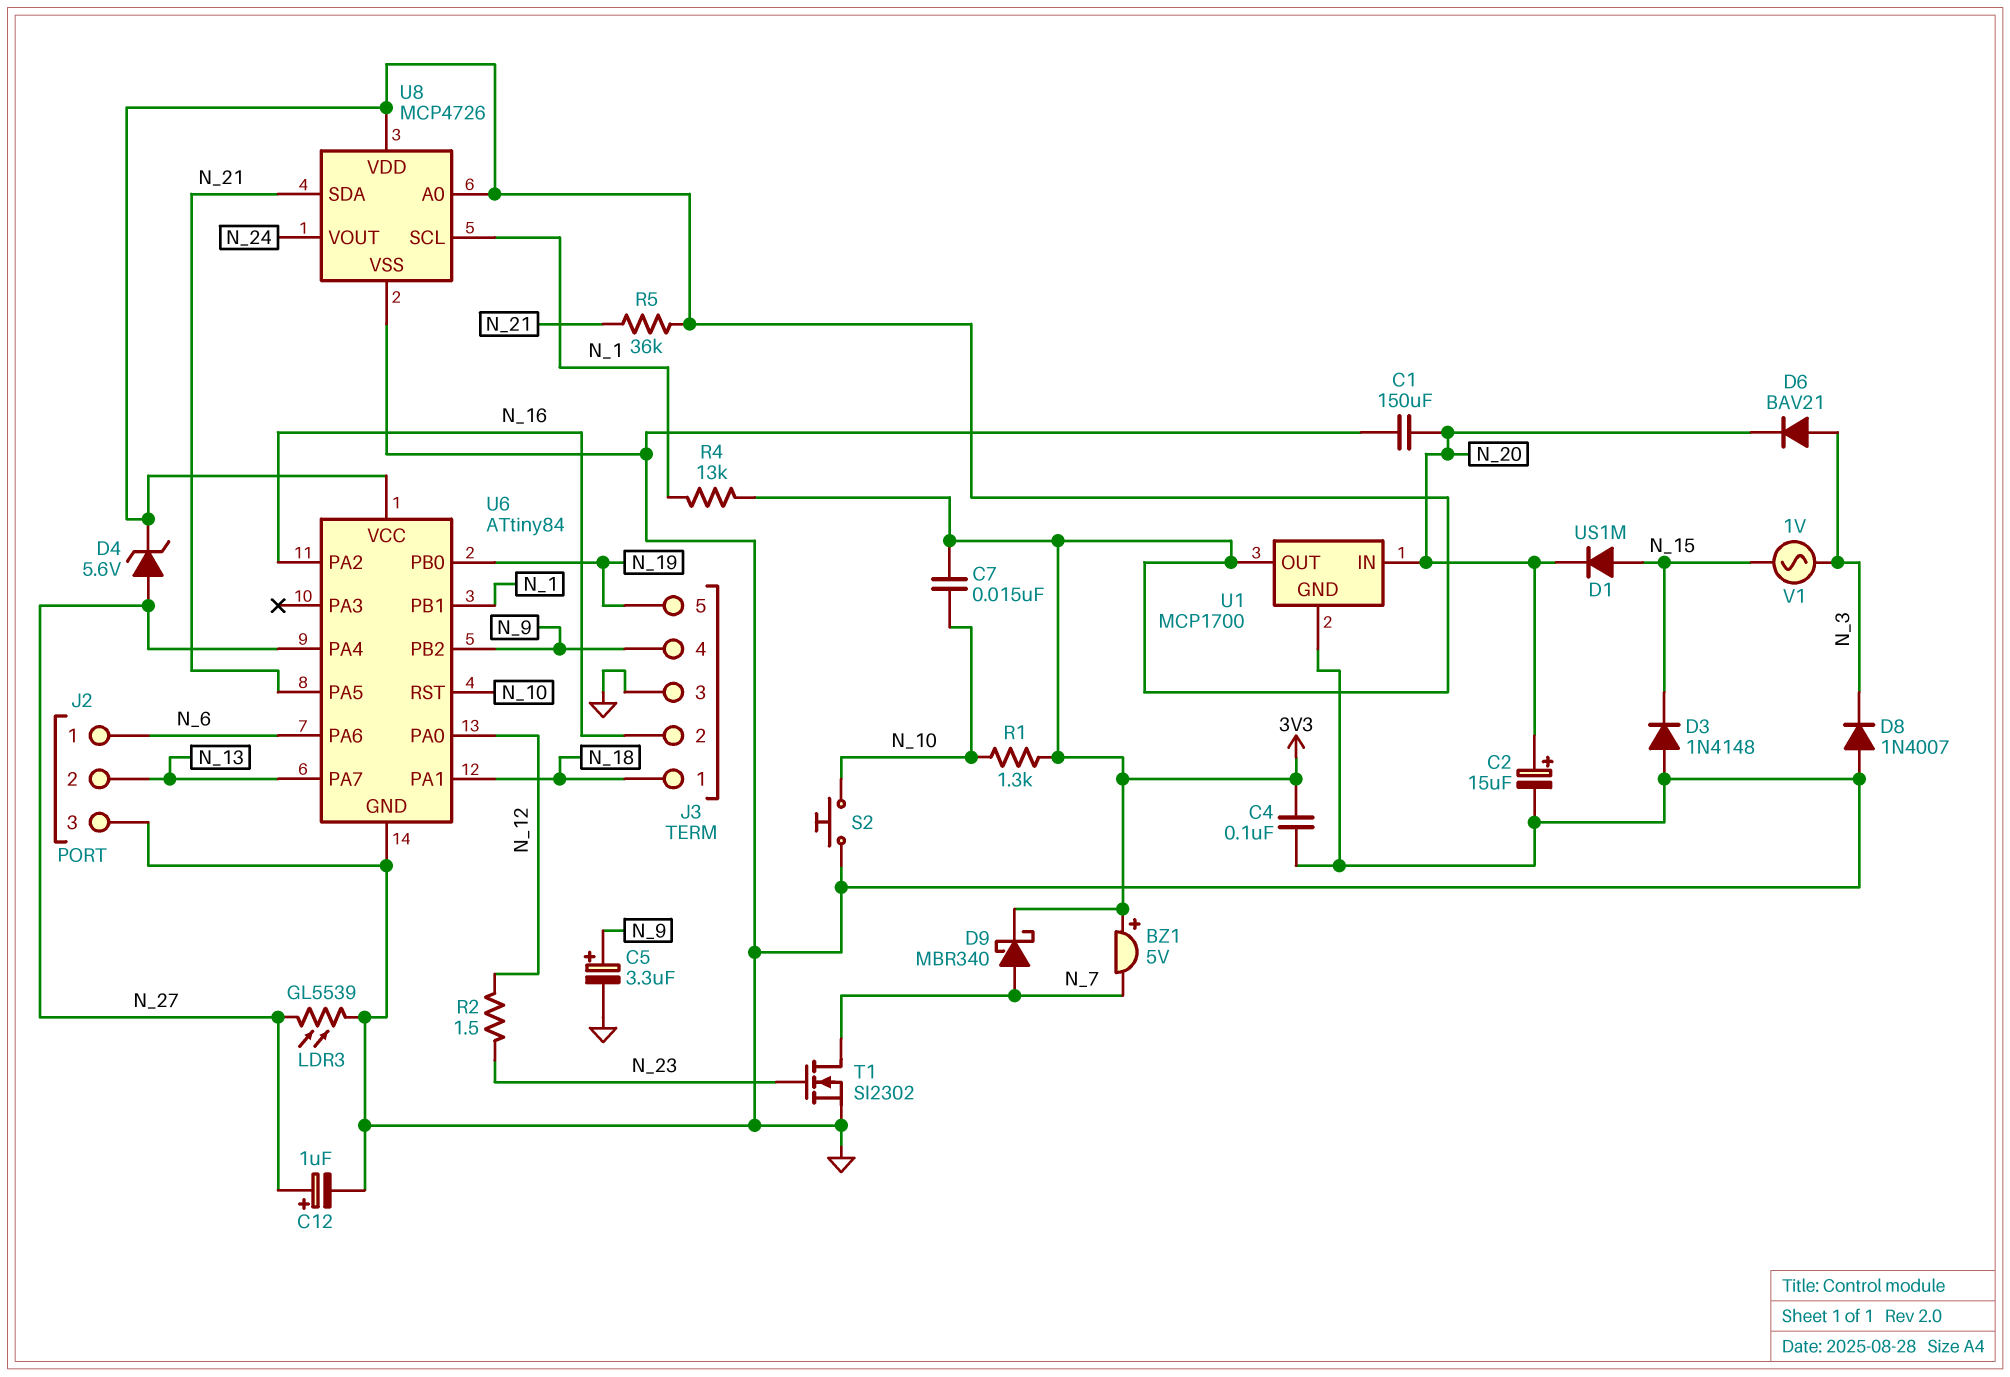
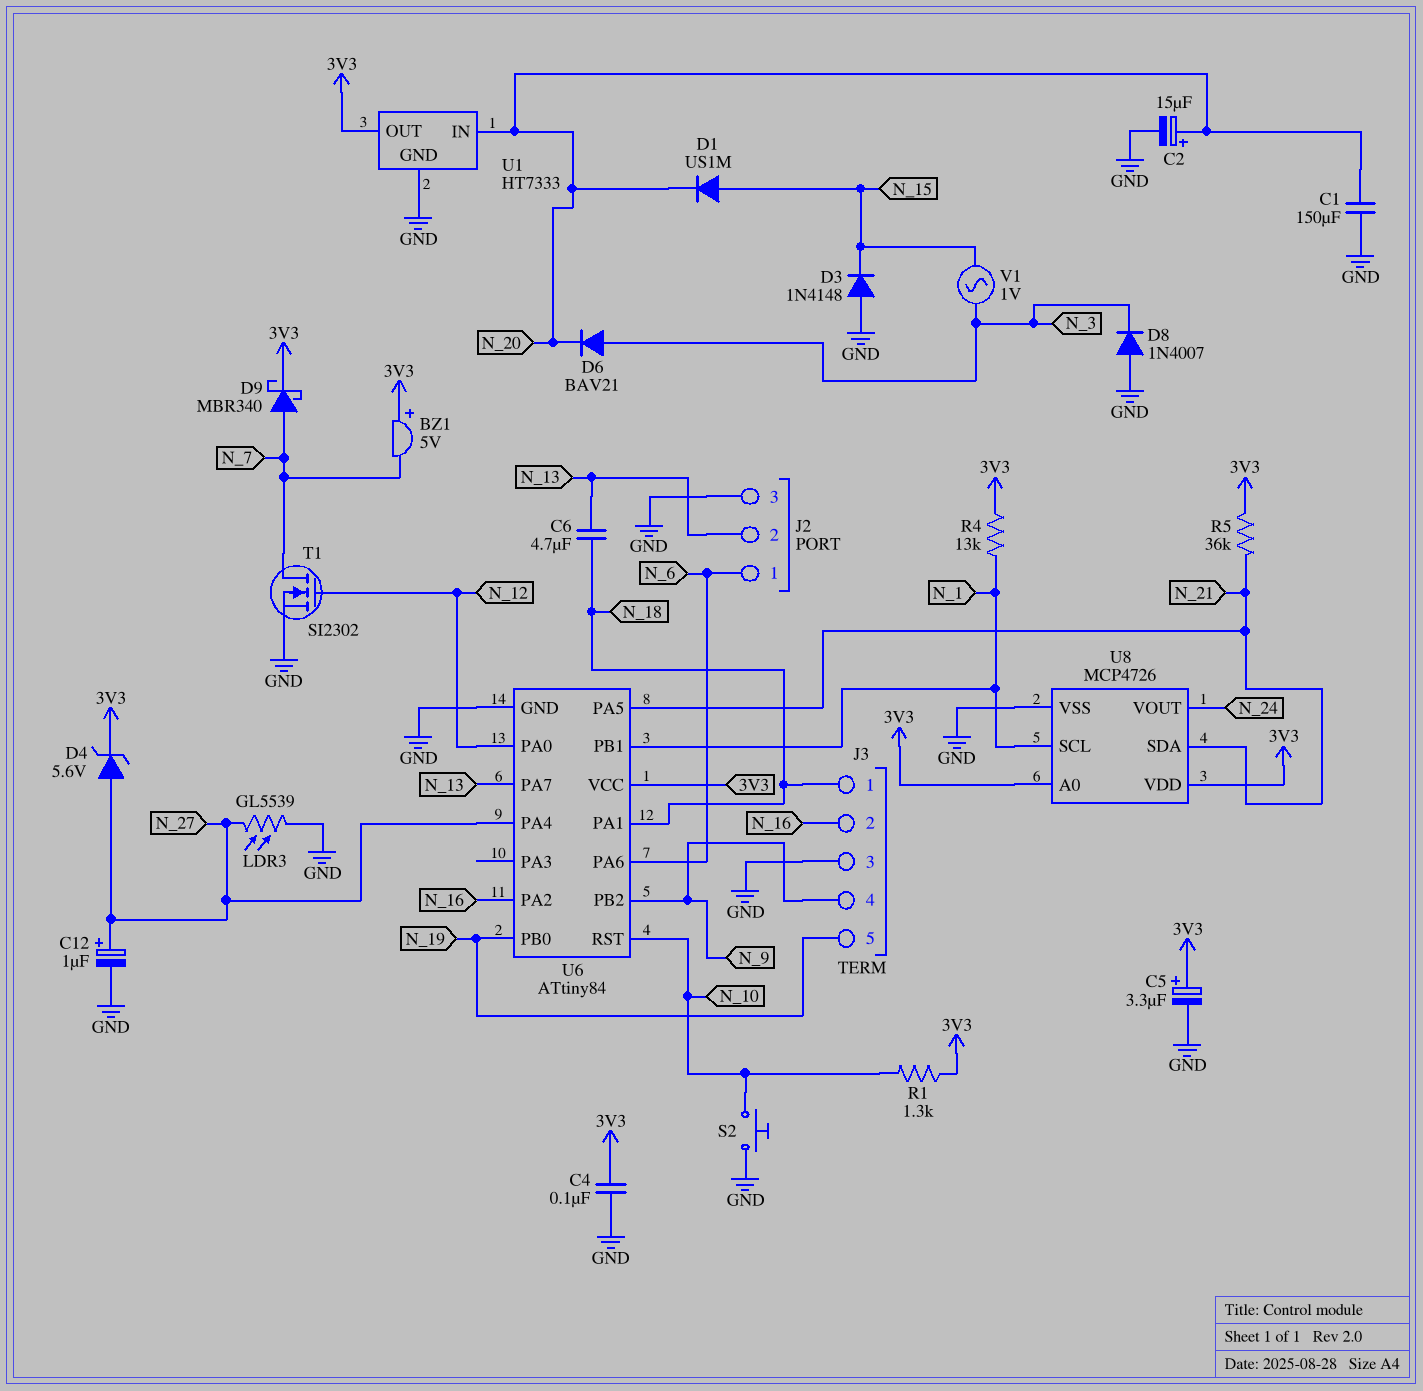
C5: 3.3uF (plus N_9, minus GND) -> 3.3uF (plus 3V3, minus GND)
C6: none -> 4.7uF (N_13, N_18)
C7: 15nF (3V3, N_10) -> none
R2: 1.5 (N_12, N_23) -> none
T1: NMOS SI2302 (G N_23, D N_7, S GND) -> NMOS SI2302 (G N_12, D N_7, S GND)
U1: MCP1700 -> HT7333

